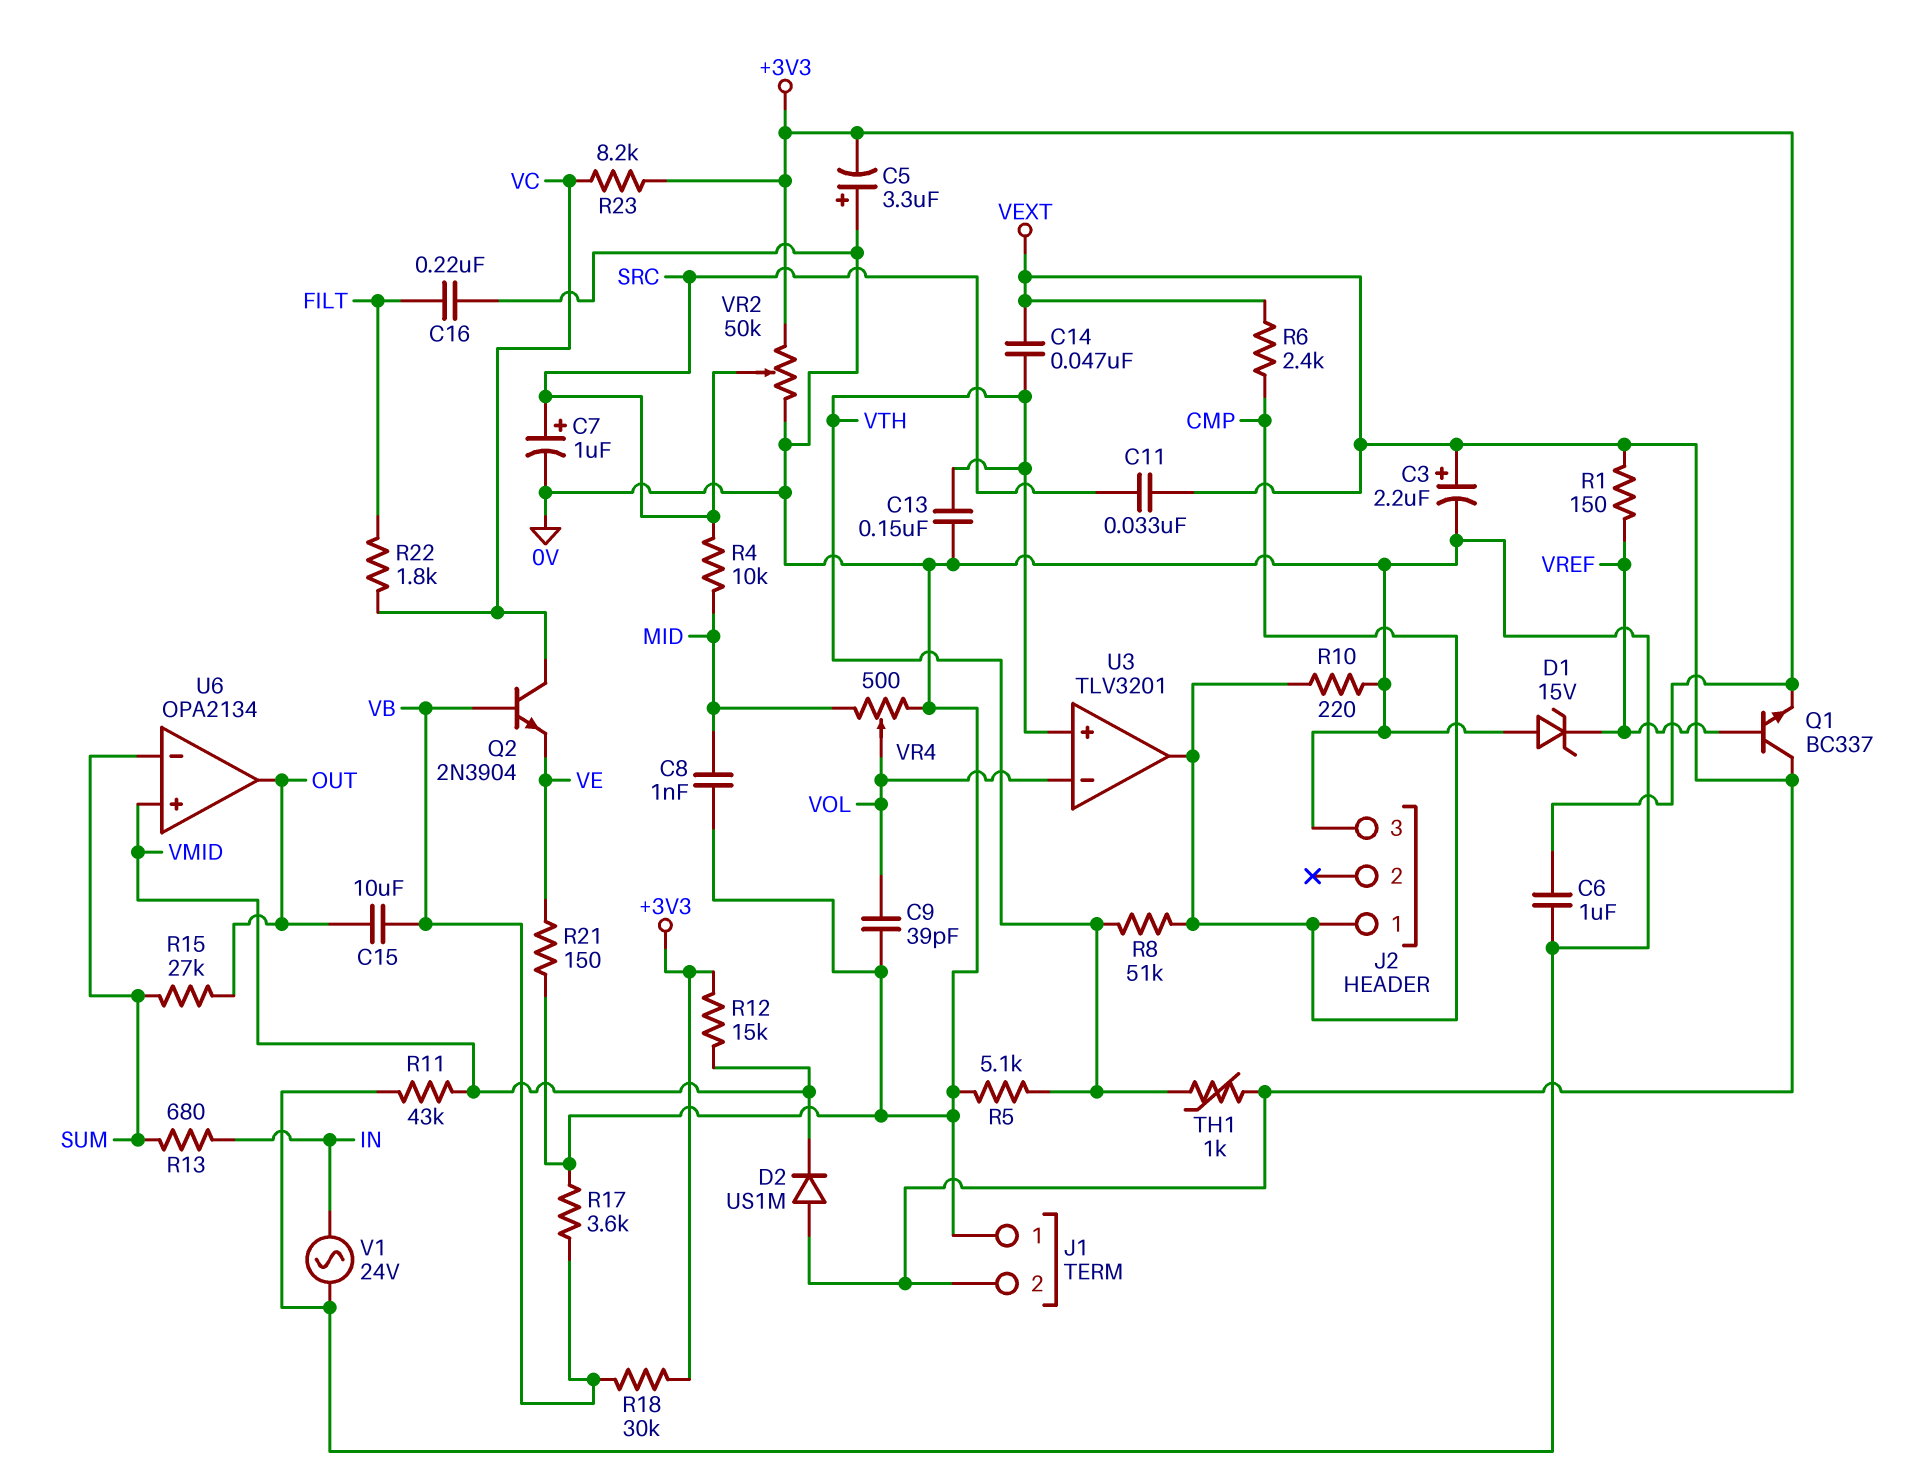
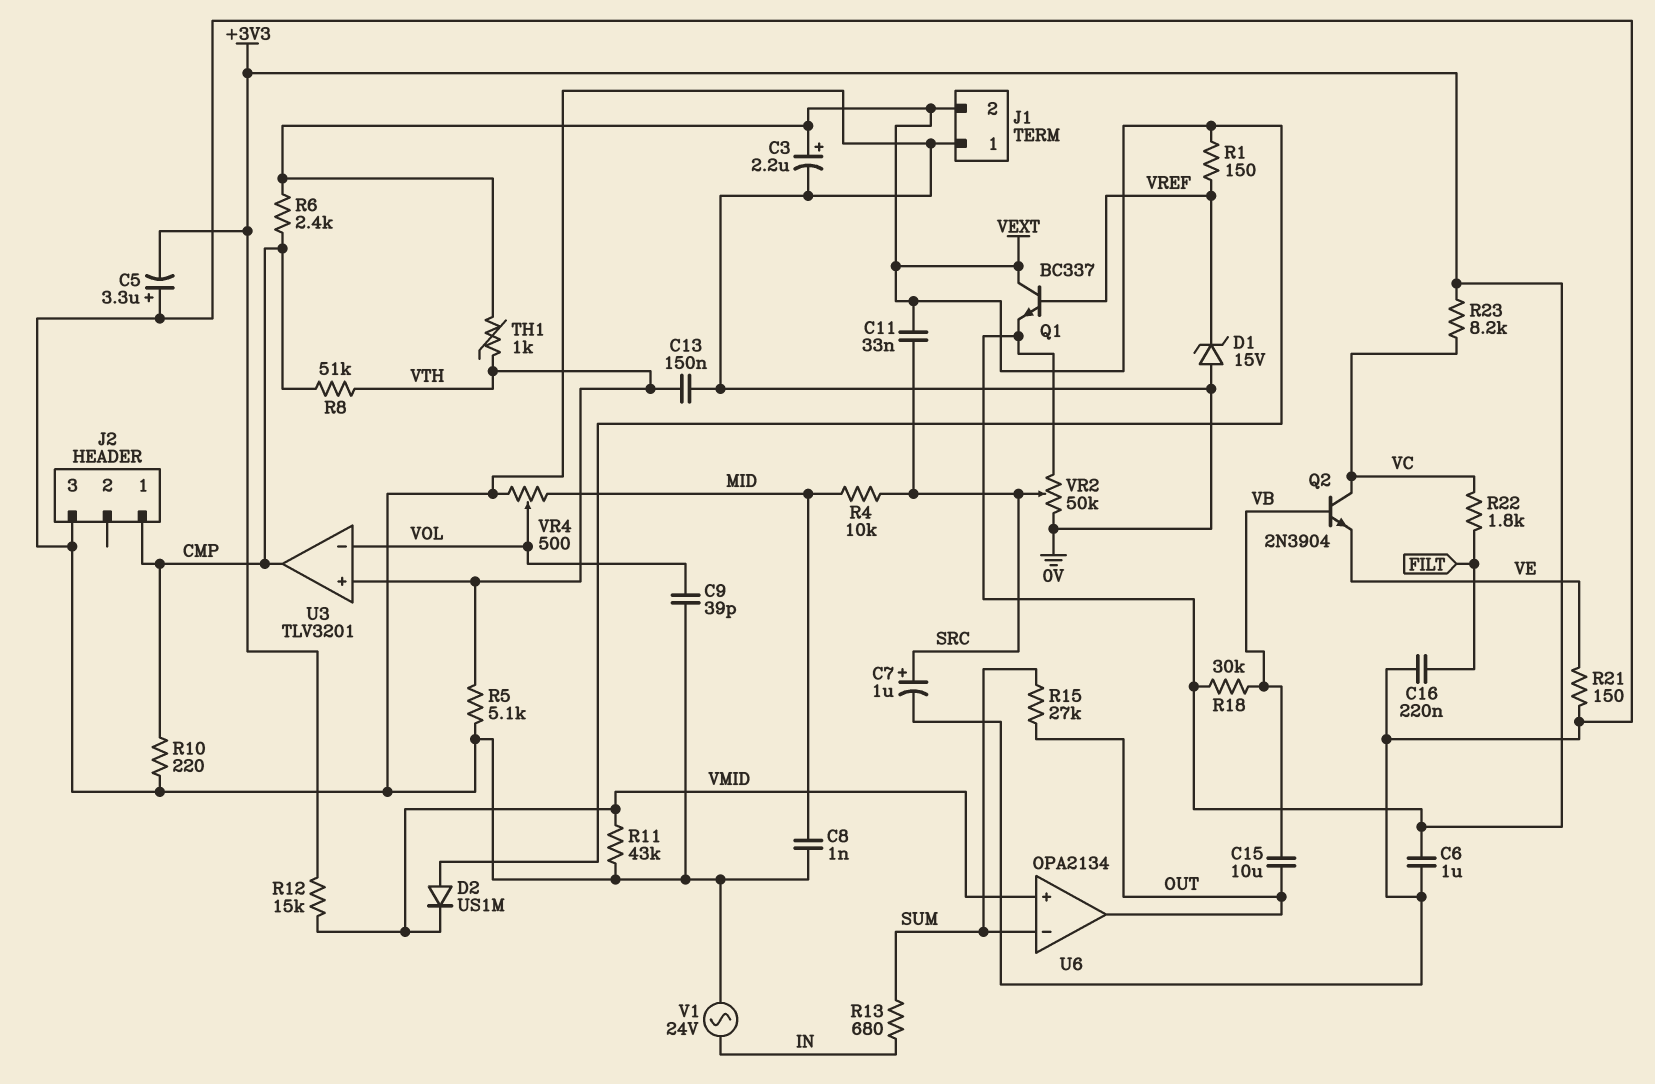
C14: 47nF (VEXT, VTH) -> none
R17: 3.6k (0V, VB) -> none

